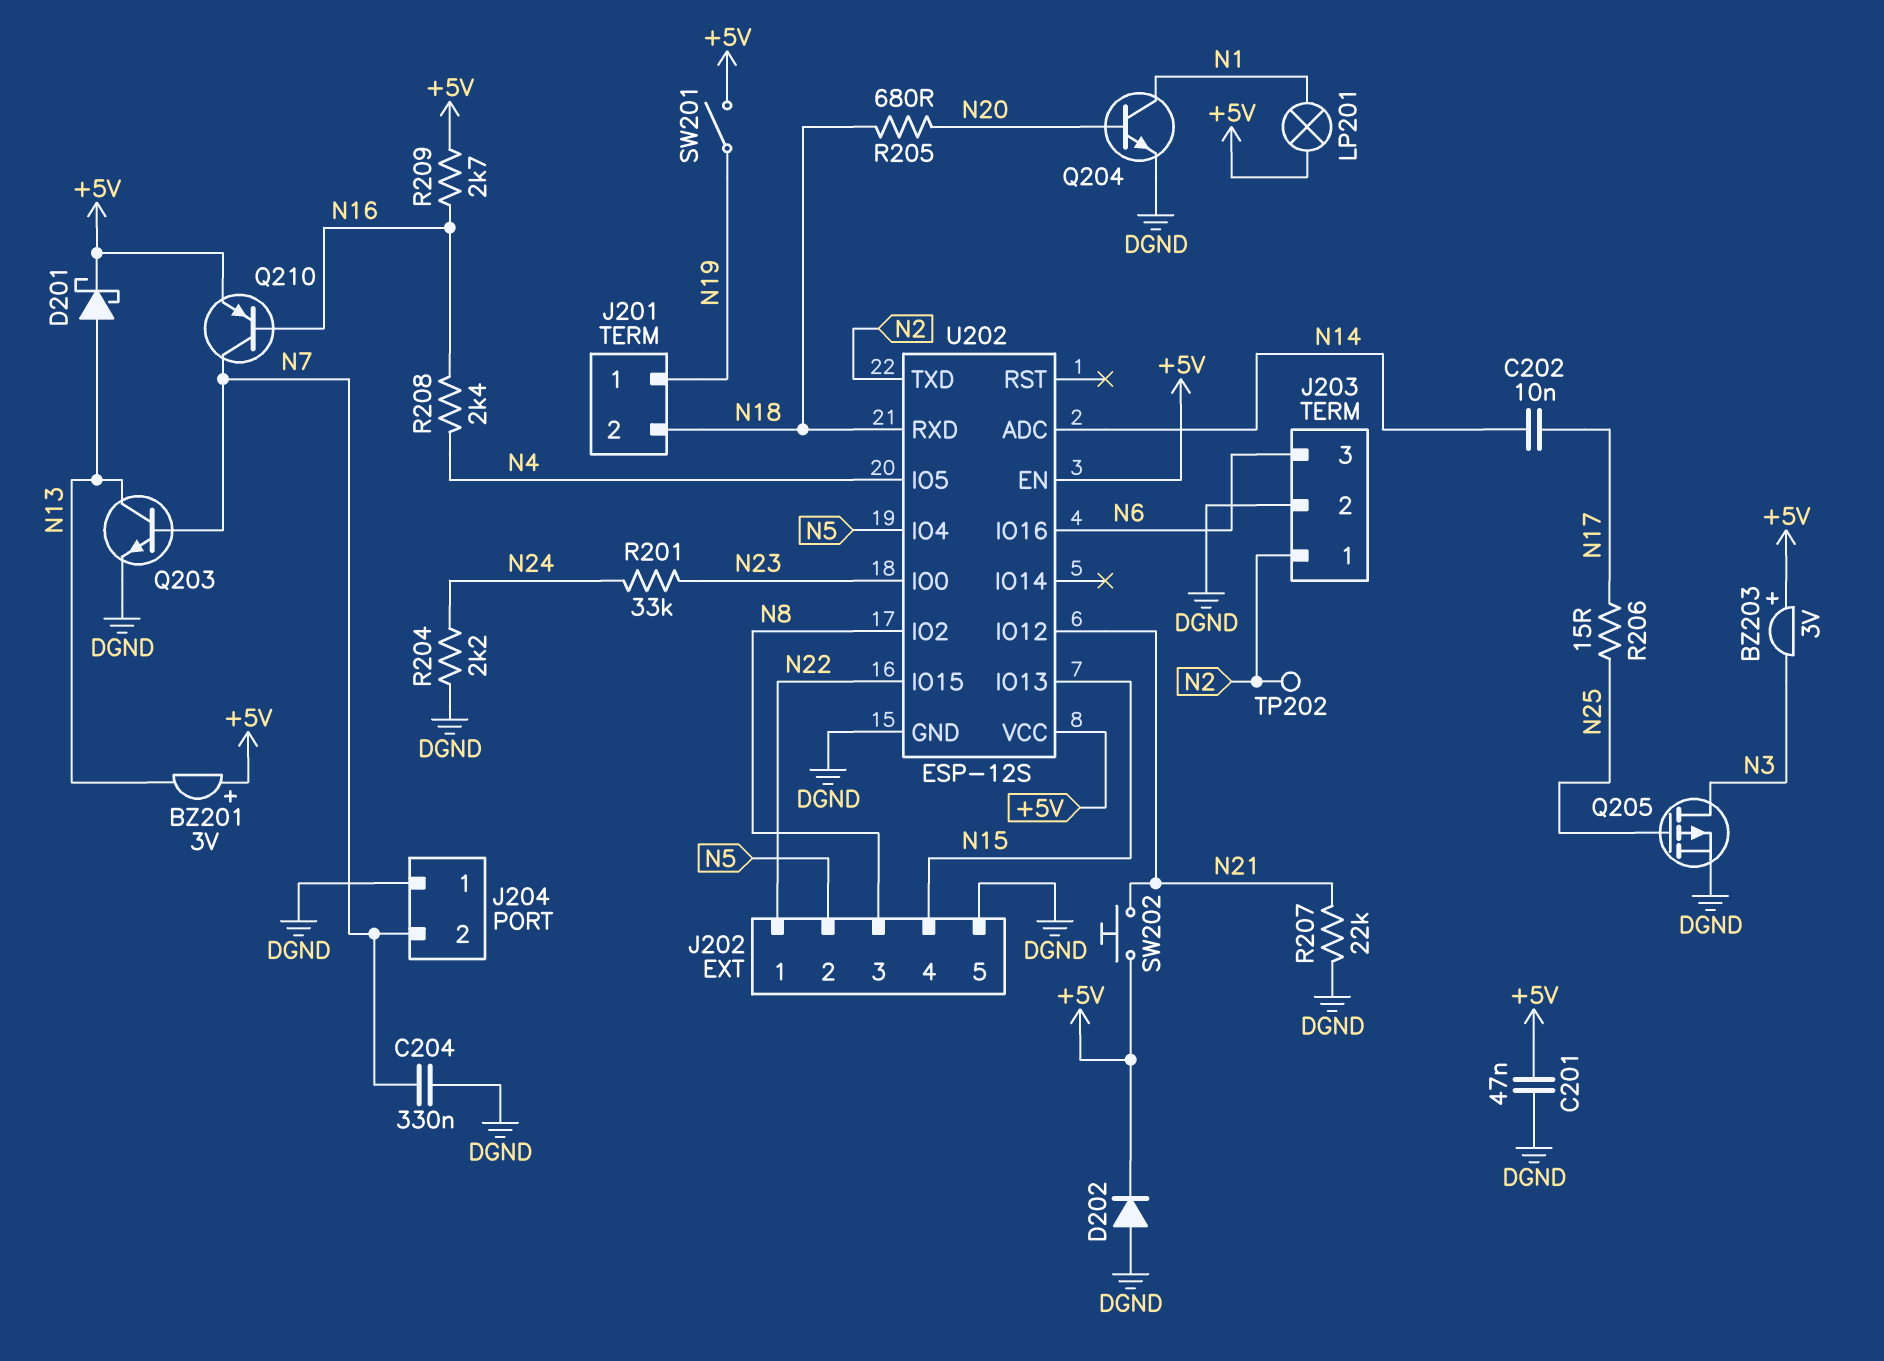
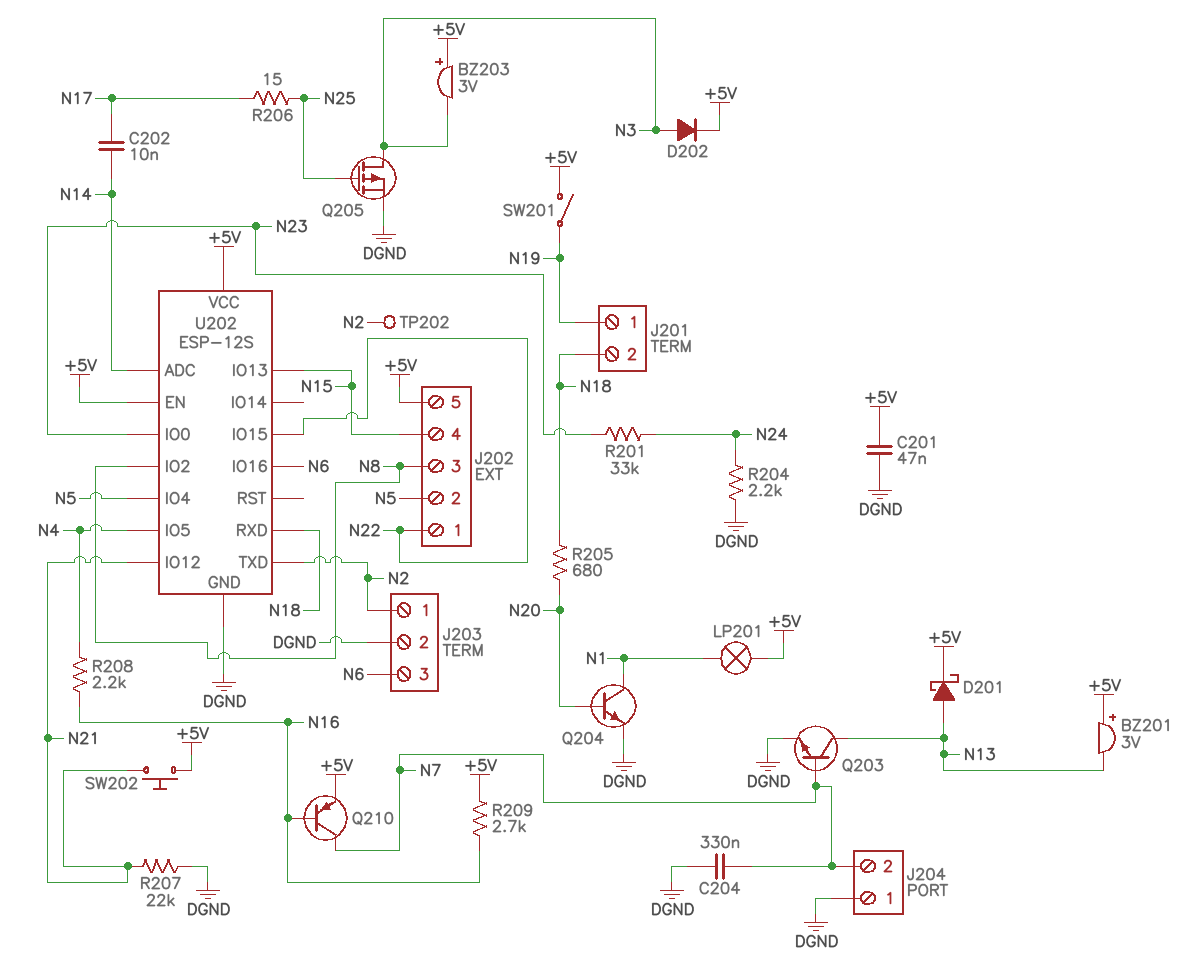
D202: diode (A DGND, K +5V) -> diode (A N3, K +5V)
J202 pin 5: DGND -> +5V
R208: 2.4k (N4, N16) -> 2.2k (N4, N16)

